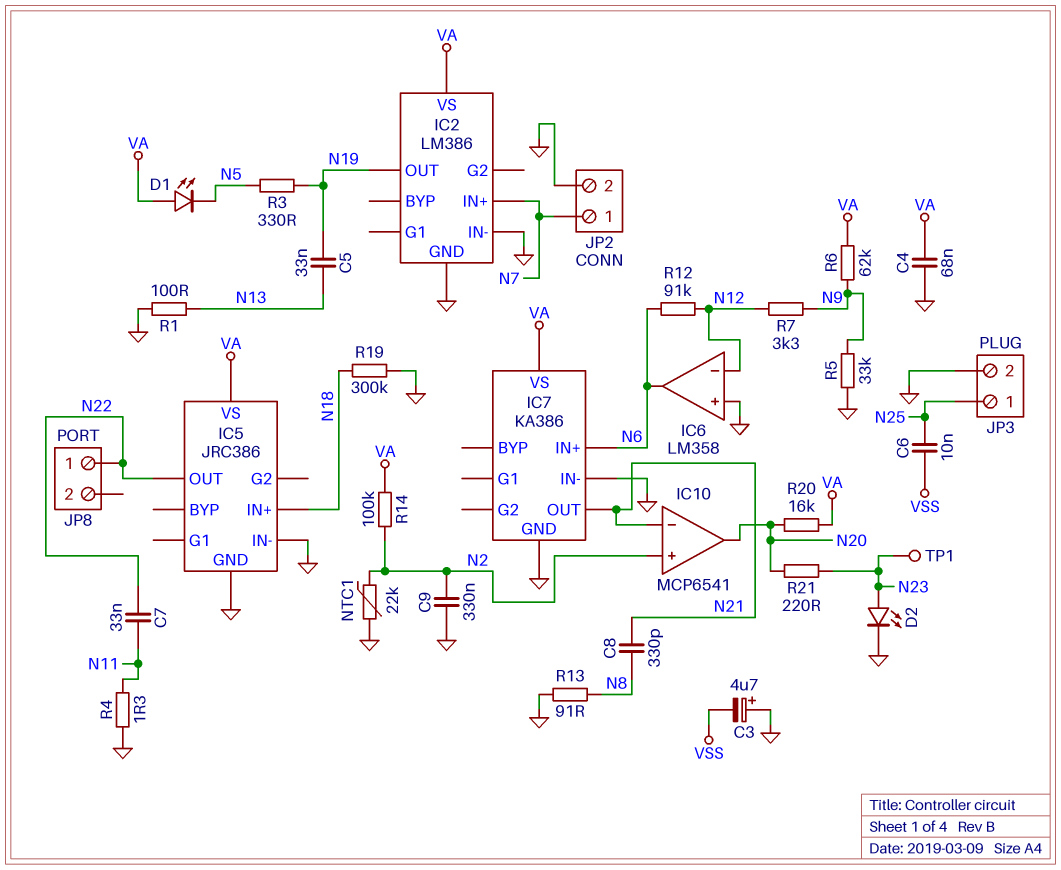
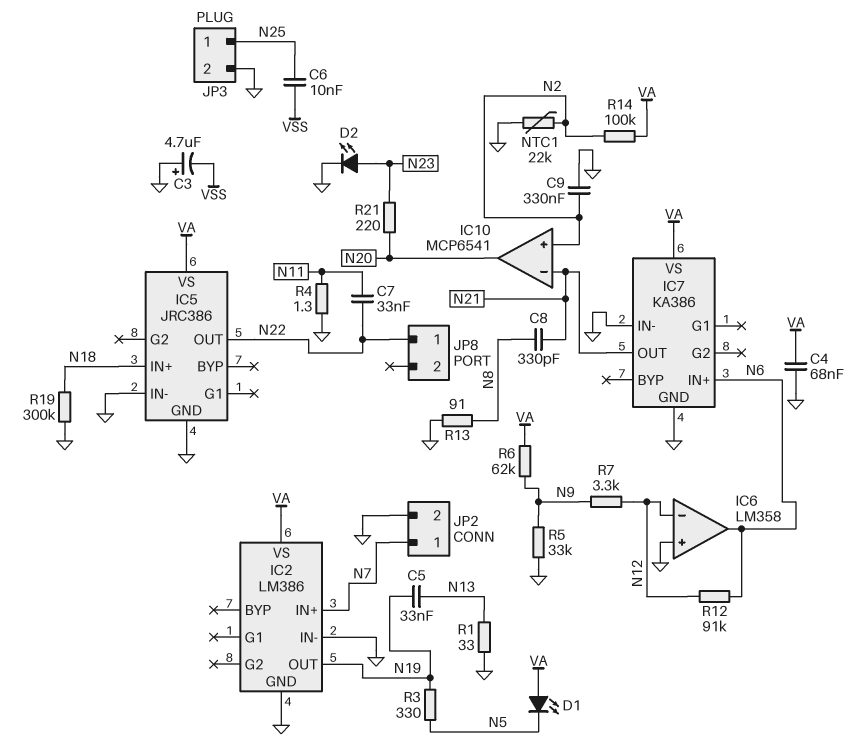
R1: 100 (GND, N13) -> 33 (GND, N13)
R20: 16k (N20, VA) -> none
TP1: test point (N23) -> none

